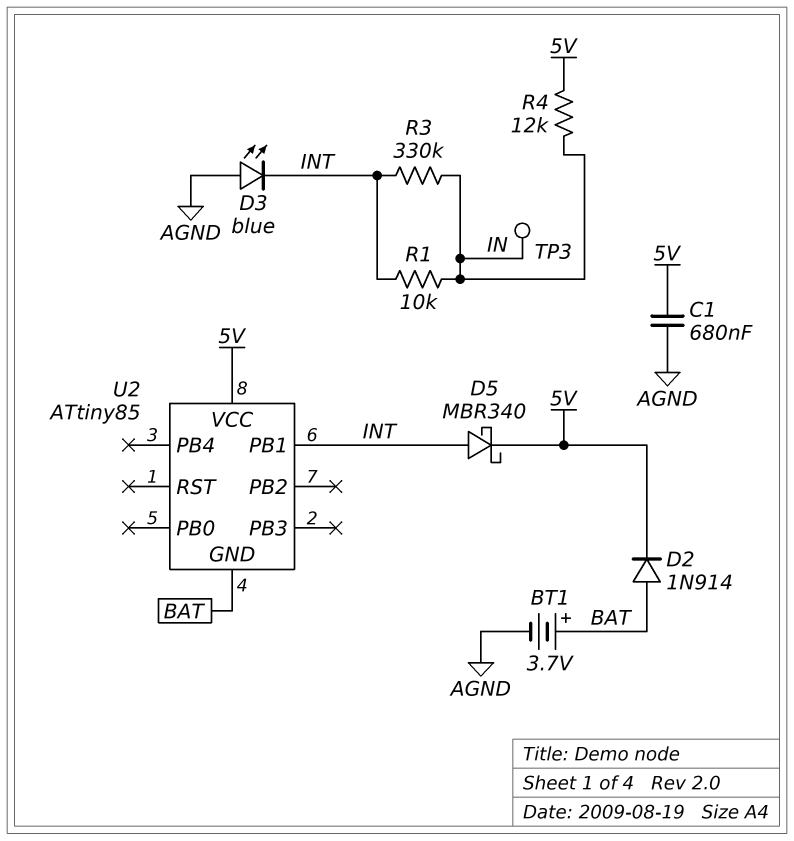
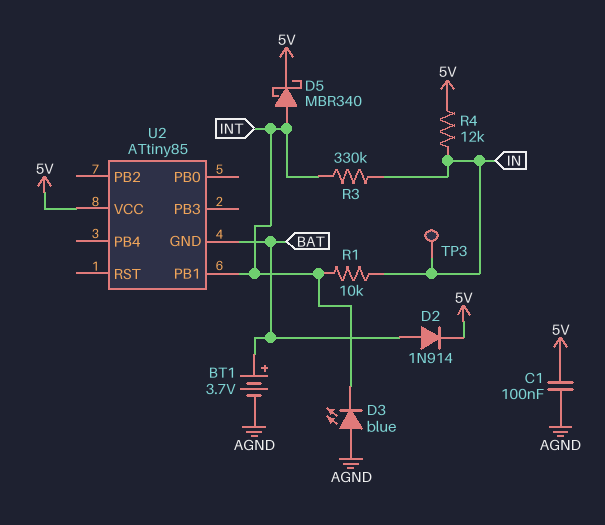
C1: 680nF (5V, AGND) -> 100nF (5V, AGND)

